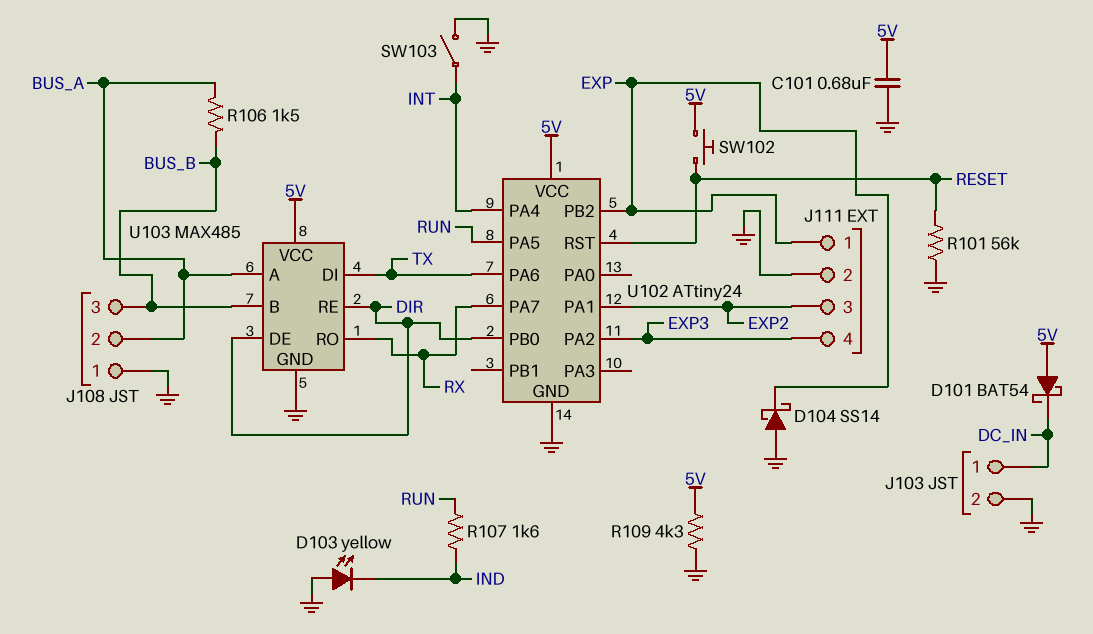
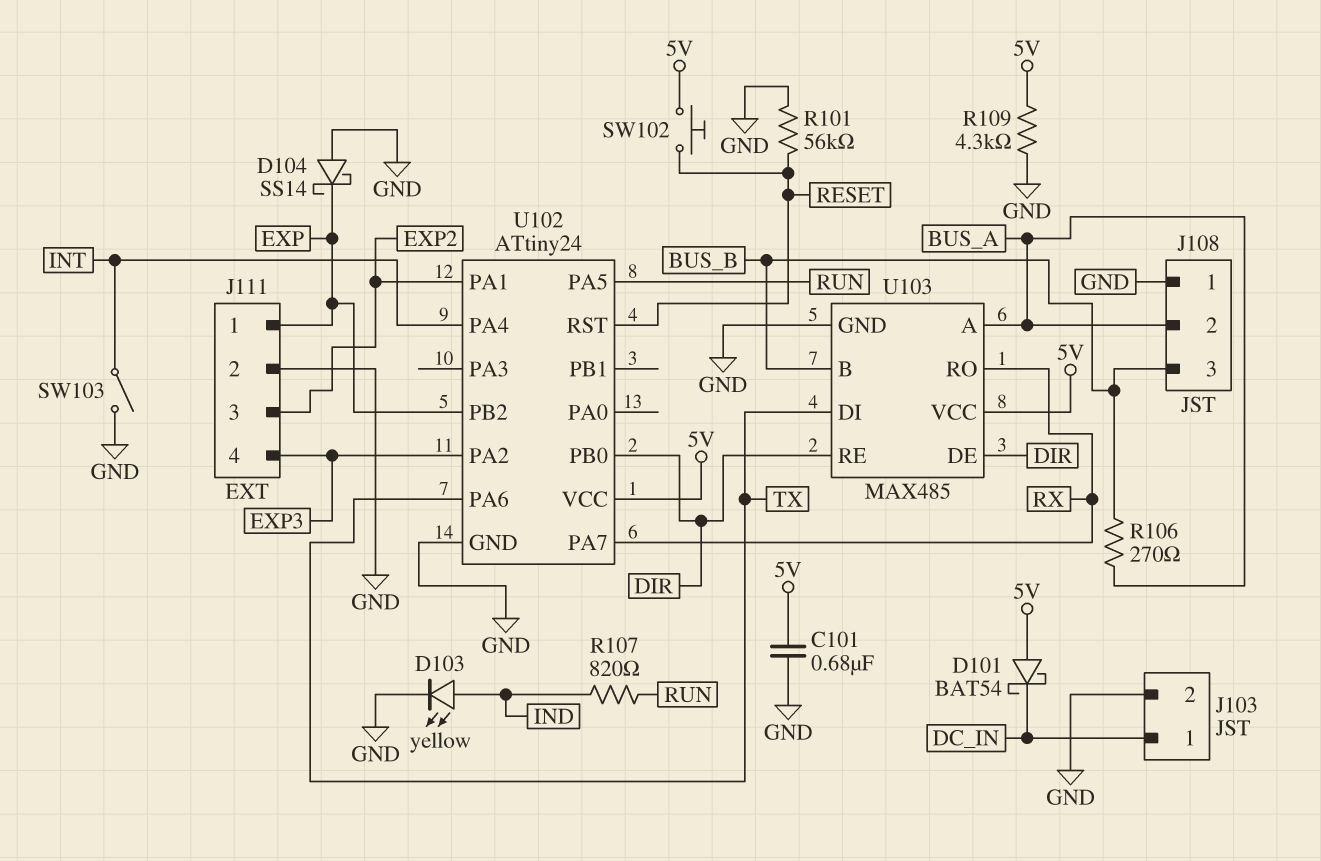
D103: LED yellow (A GND, K IND) -> LED yellow (A IND, K GND)
R106: 1.5k (BUS_A, BUS_B) -> 270 (BUS_A, BUS_B)
R107: 1.6k (IND, RUN) -> 820 (IND, RUN)

